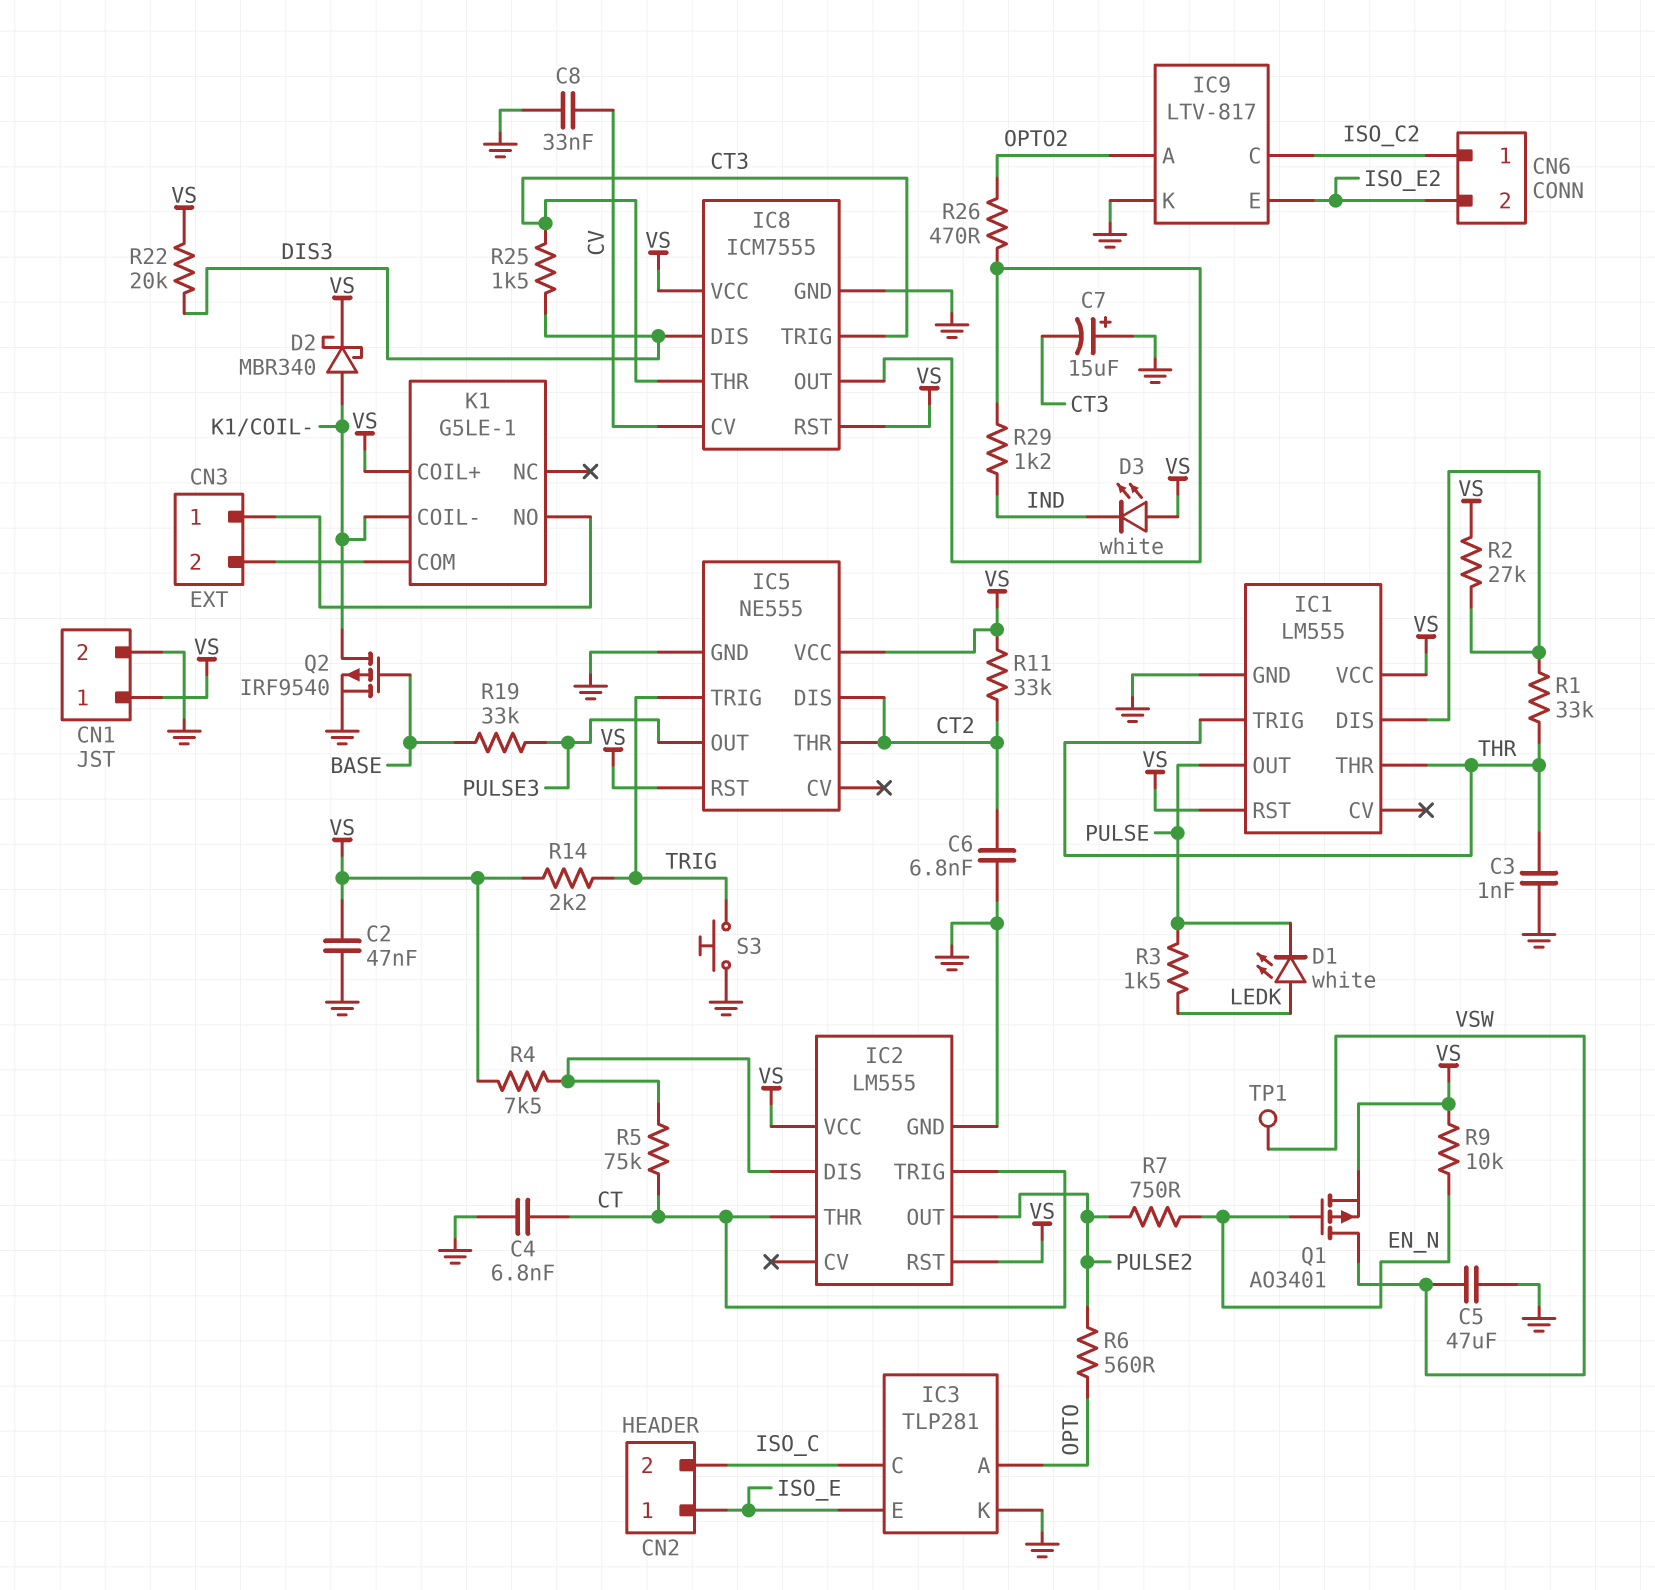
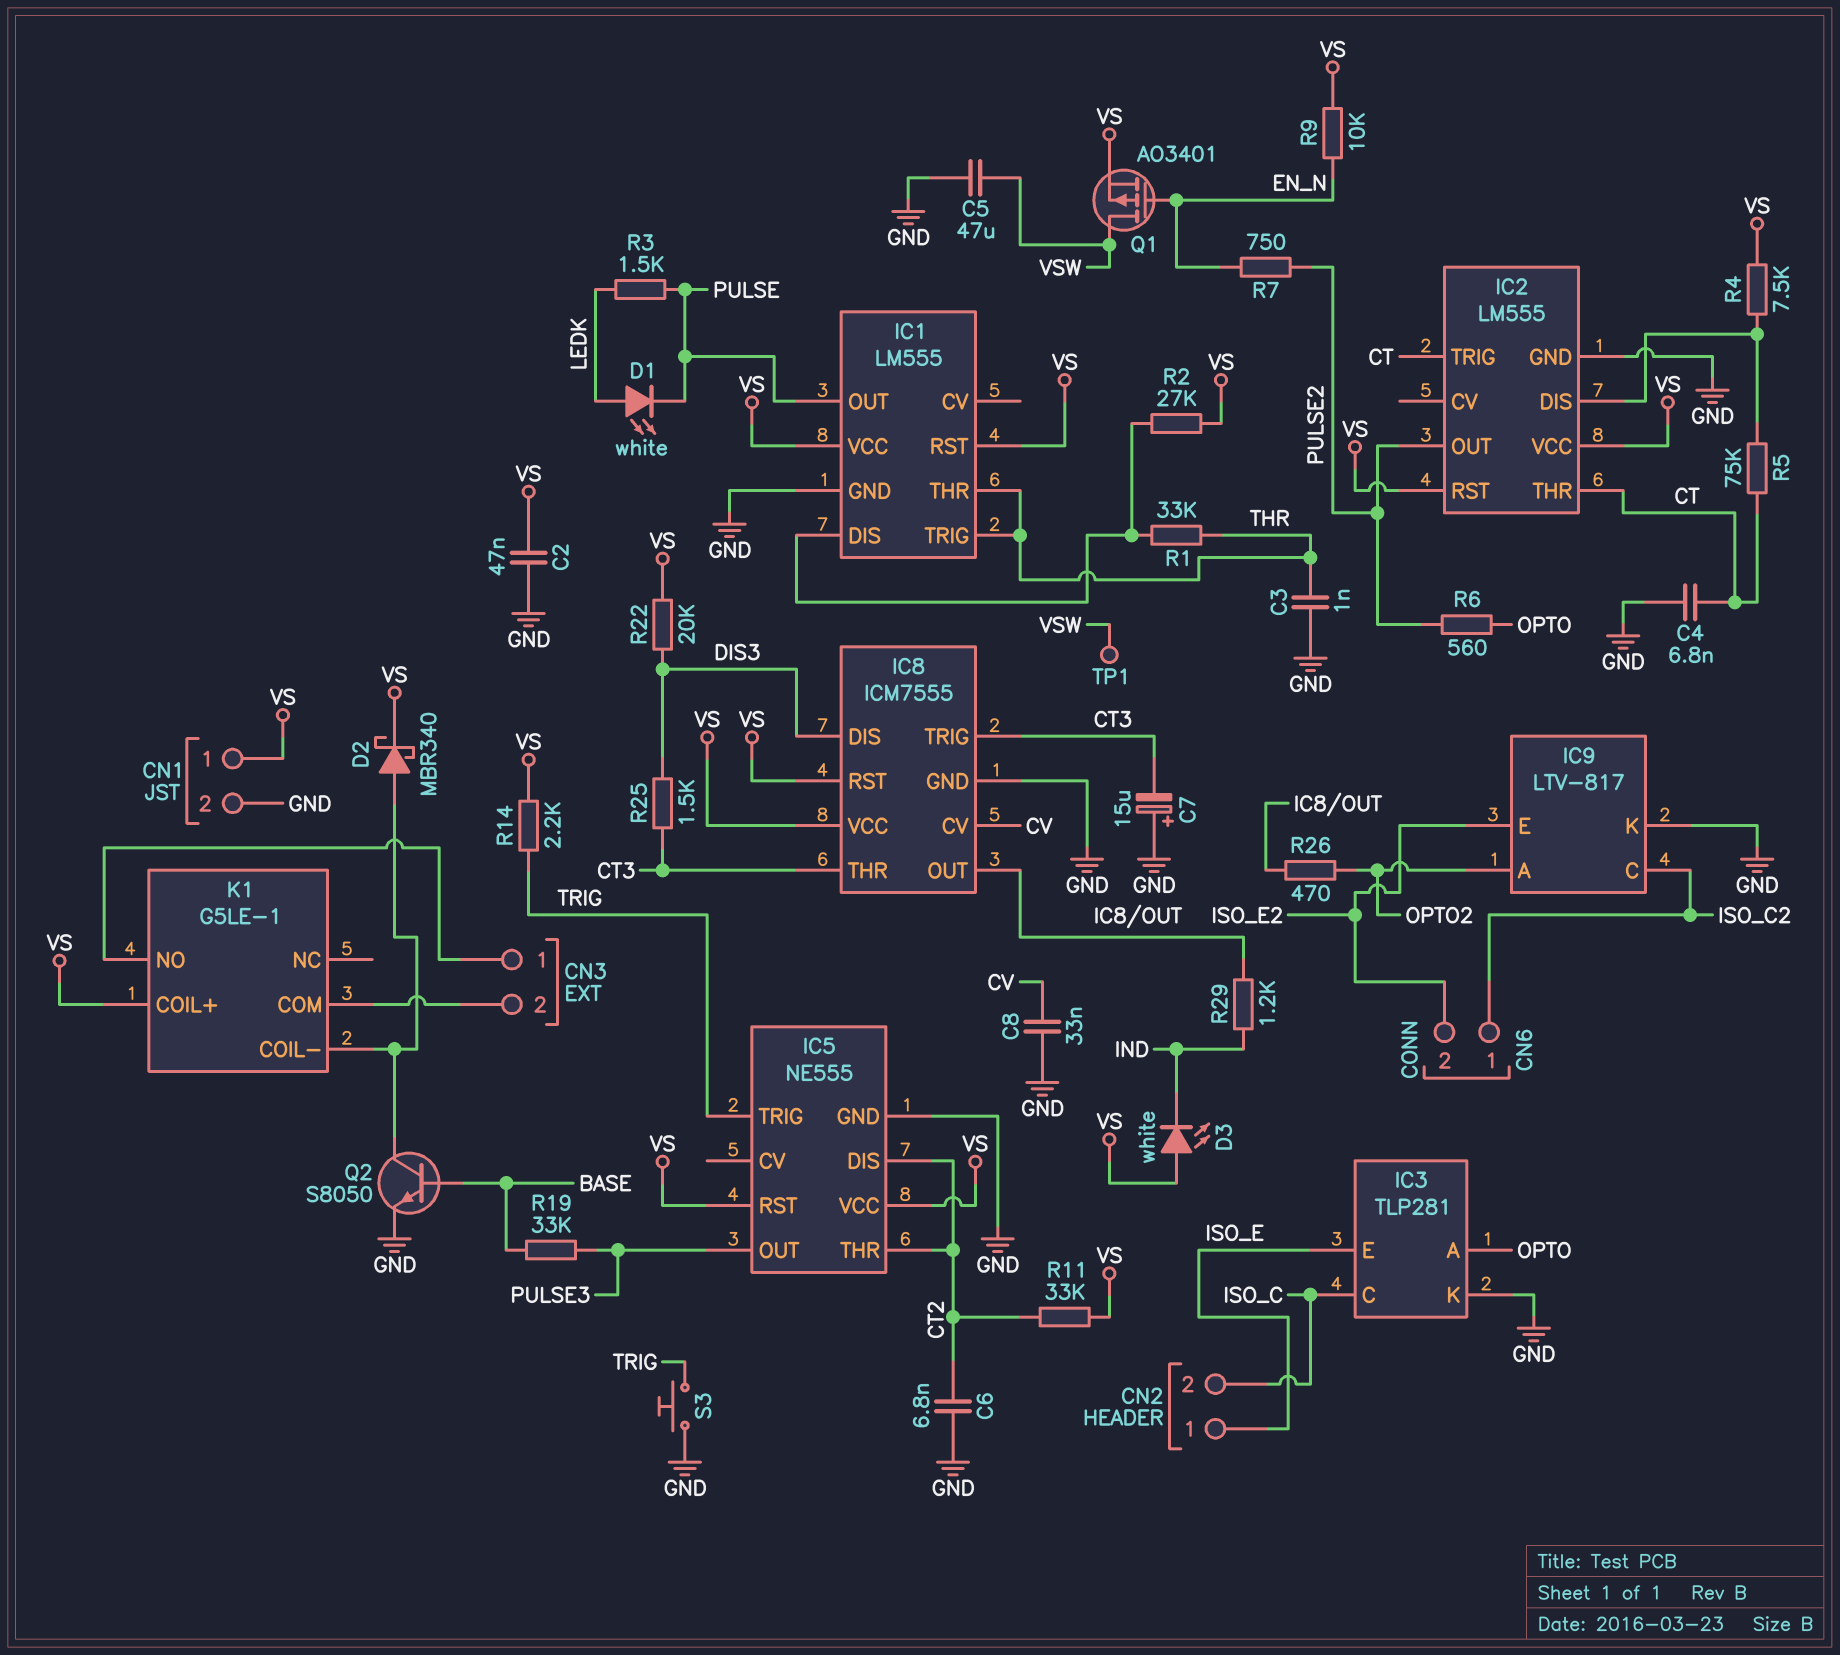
Q2: PMOS IRF9540 (G BASE, D K1/COIL-, S GND) -> NPN S8050 (B BASE, C K1/COIL-, E GND)

